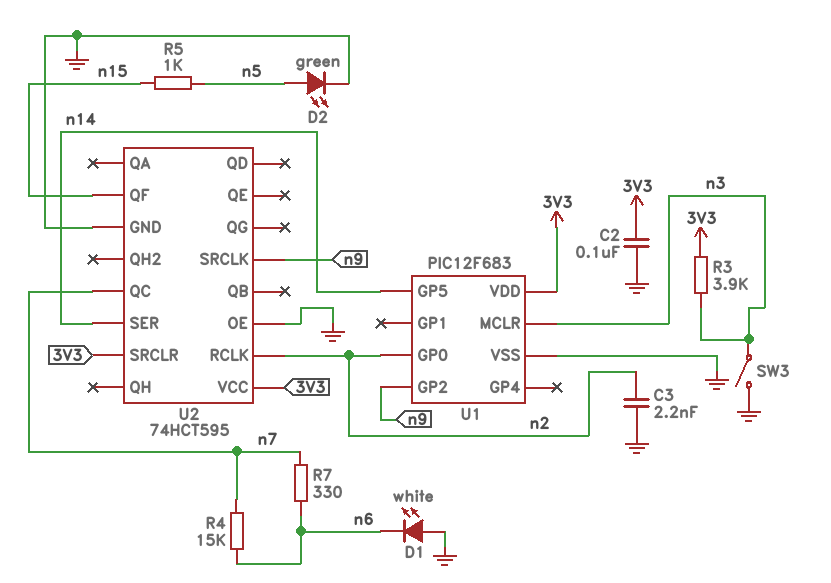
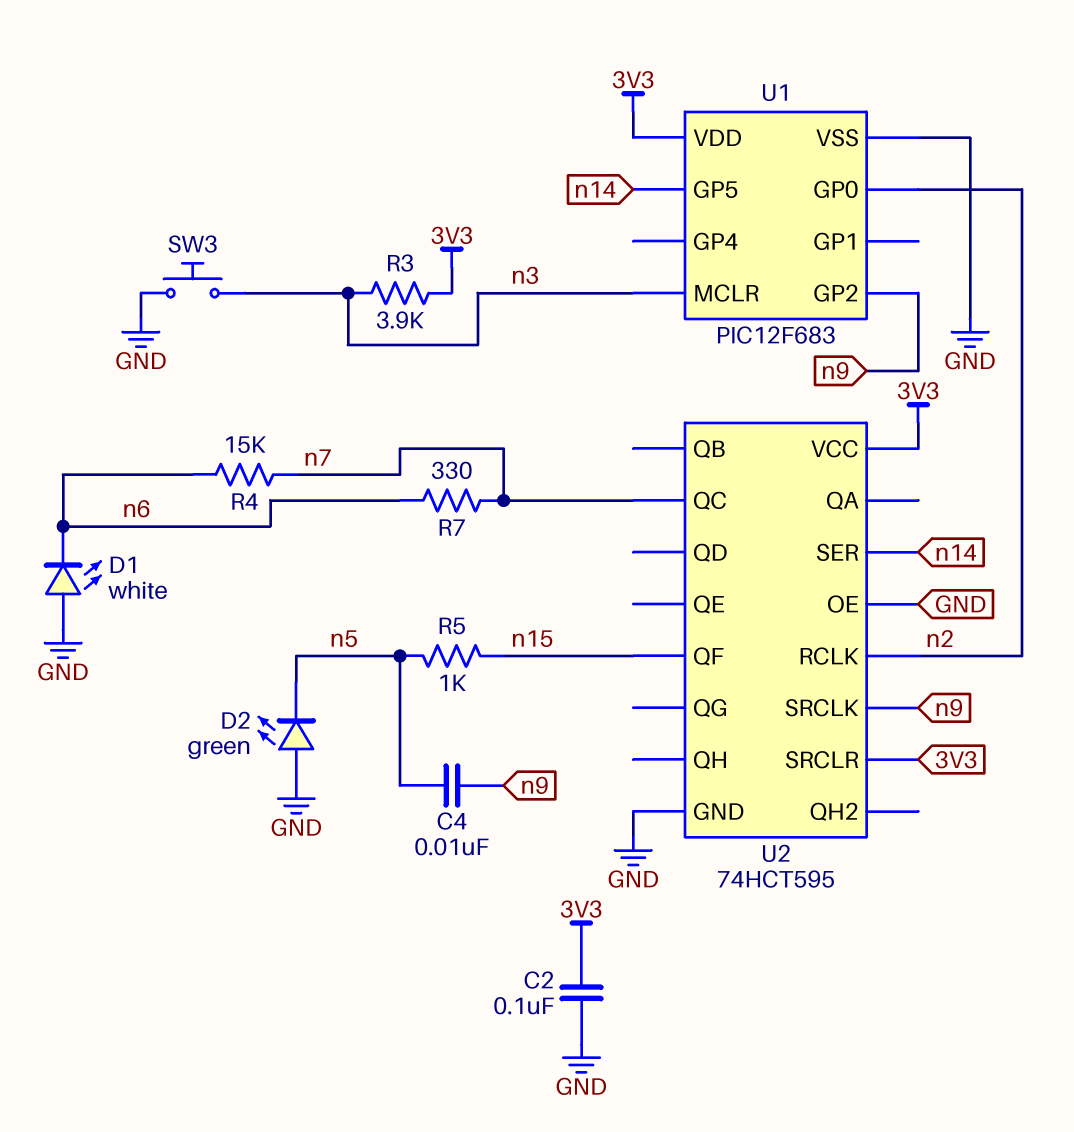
C3: 2.2nF (GND, n2) -> none
C4: none -> 10nF (n5, n9)
D2: LED green (A n5, K GND) -> LED green (A GND, K n5)
SW3: switch (GND, n3) -> button (GND, n3)

